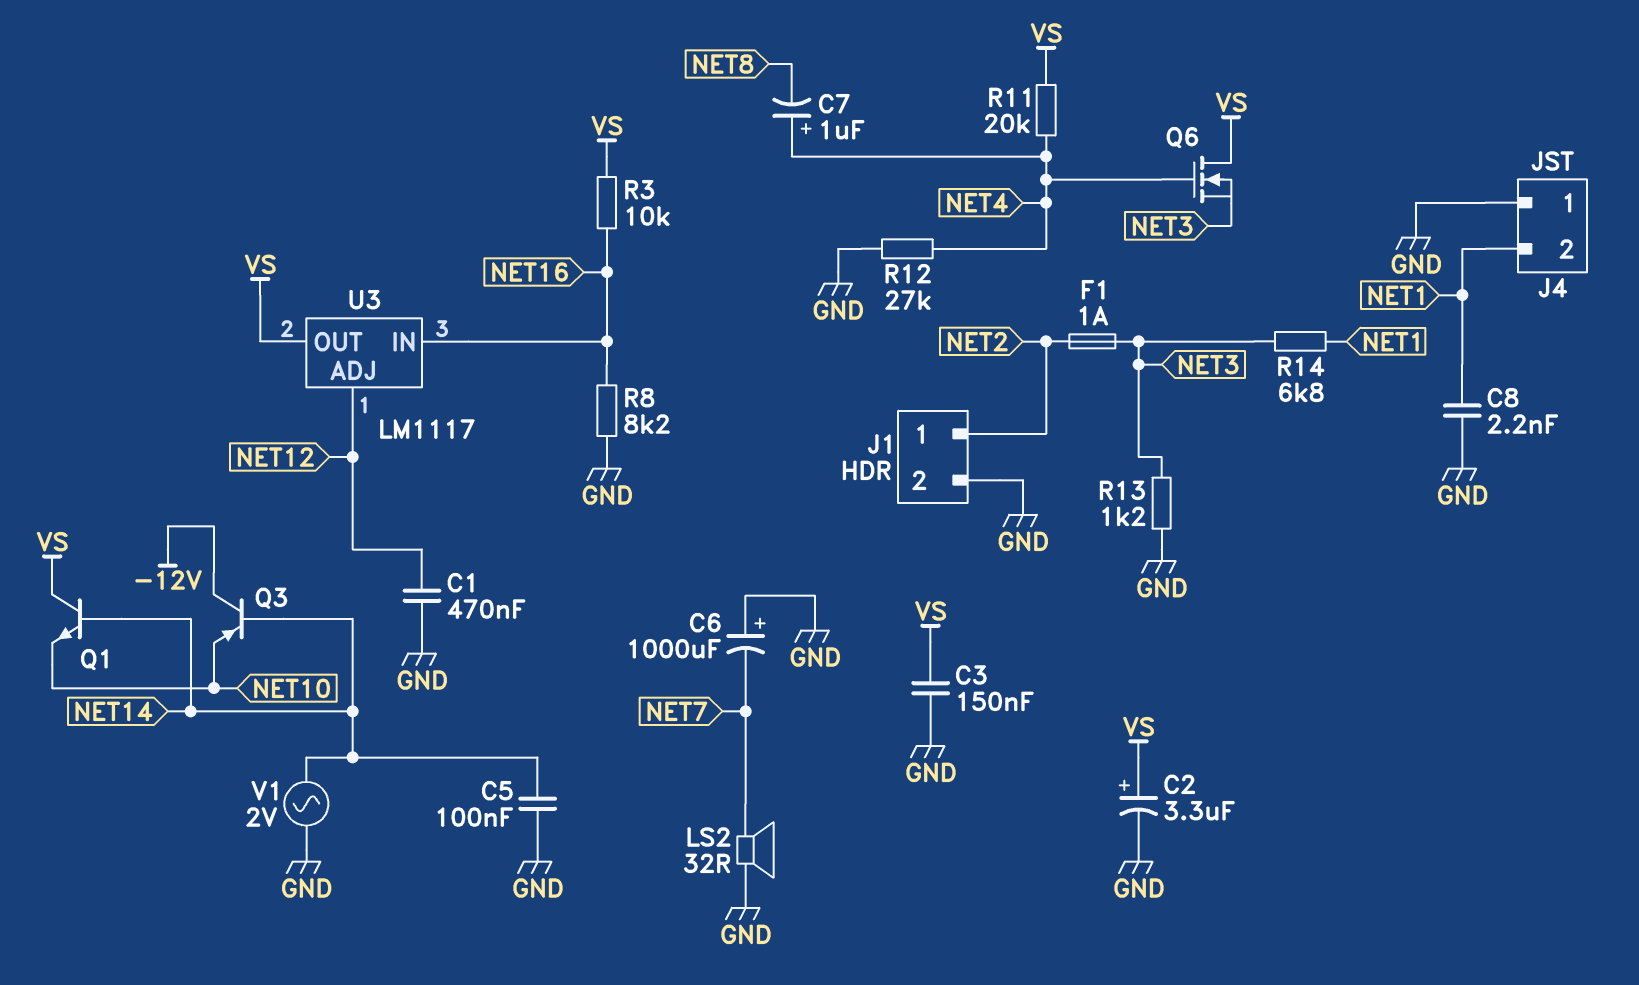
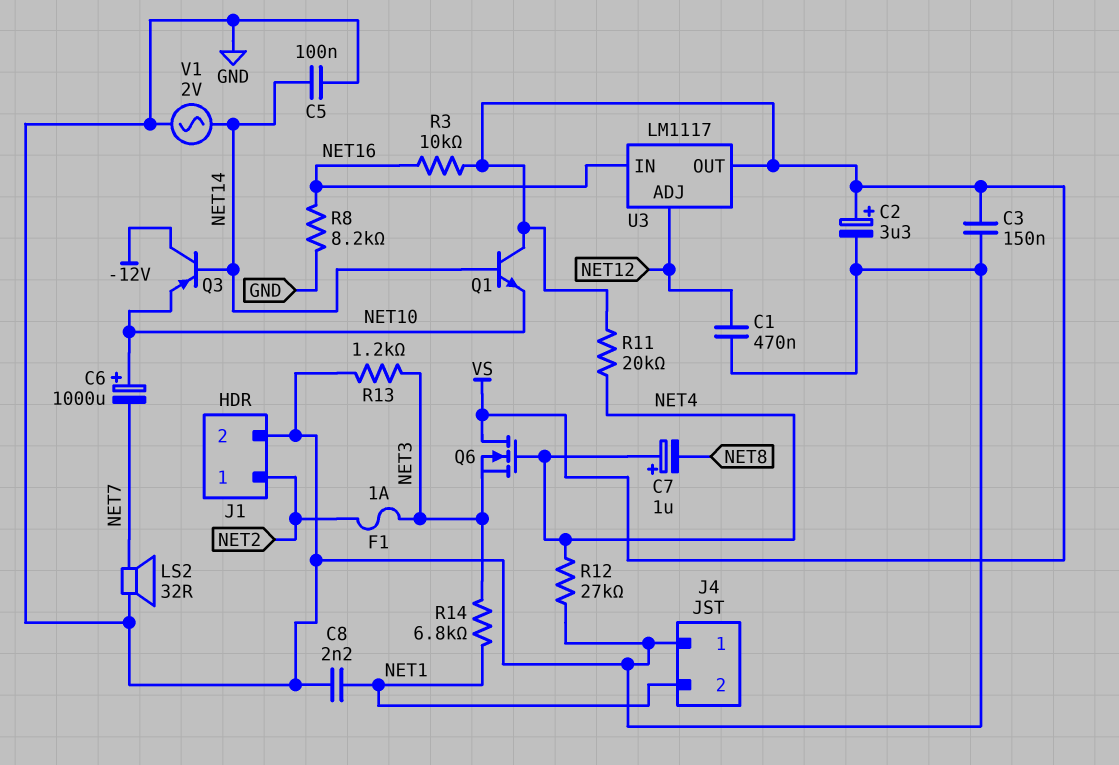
C6: 1000uF (plus GND, minus NET7) -> 1000uF (plus NET10, minus NET7)

